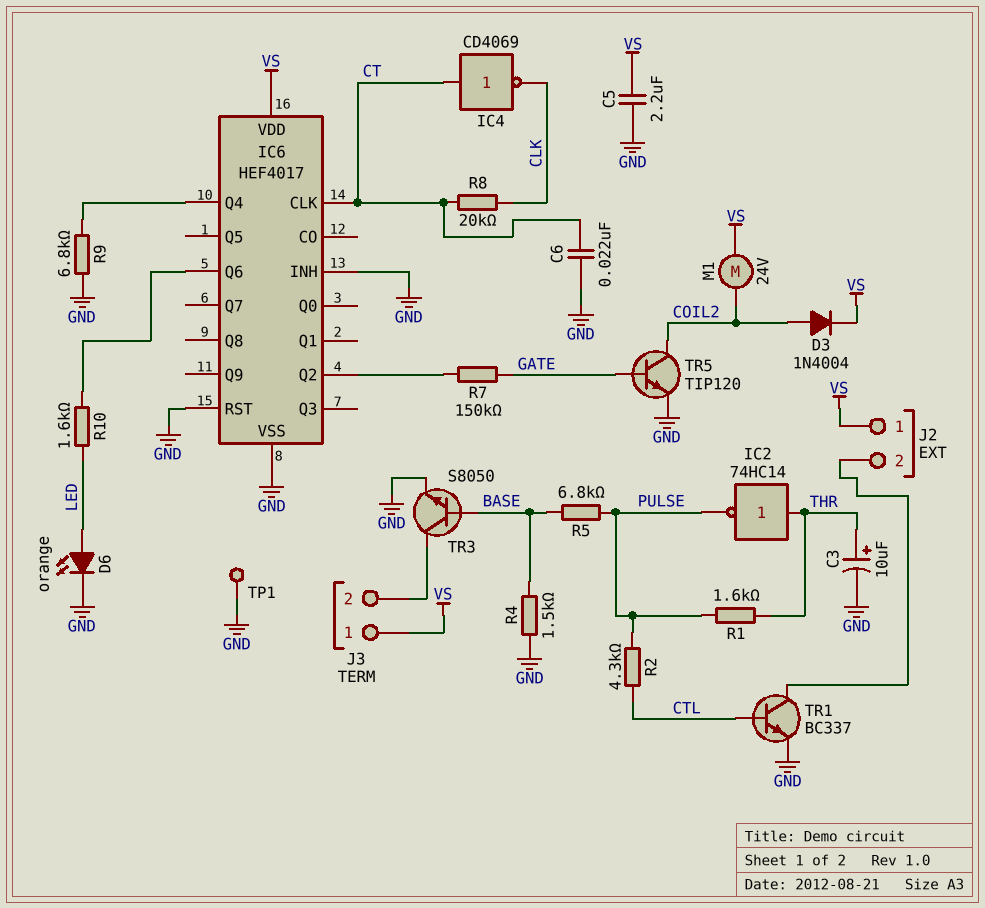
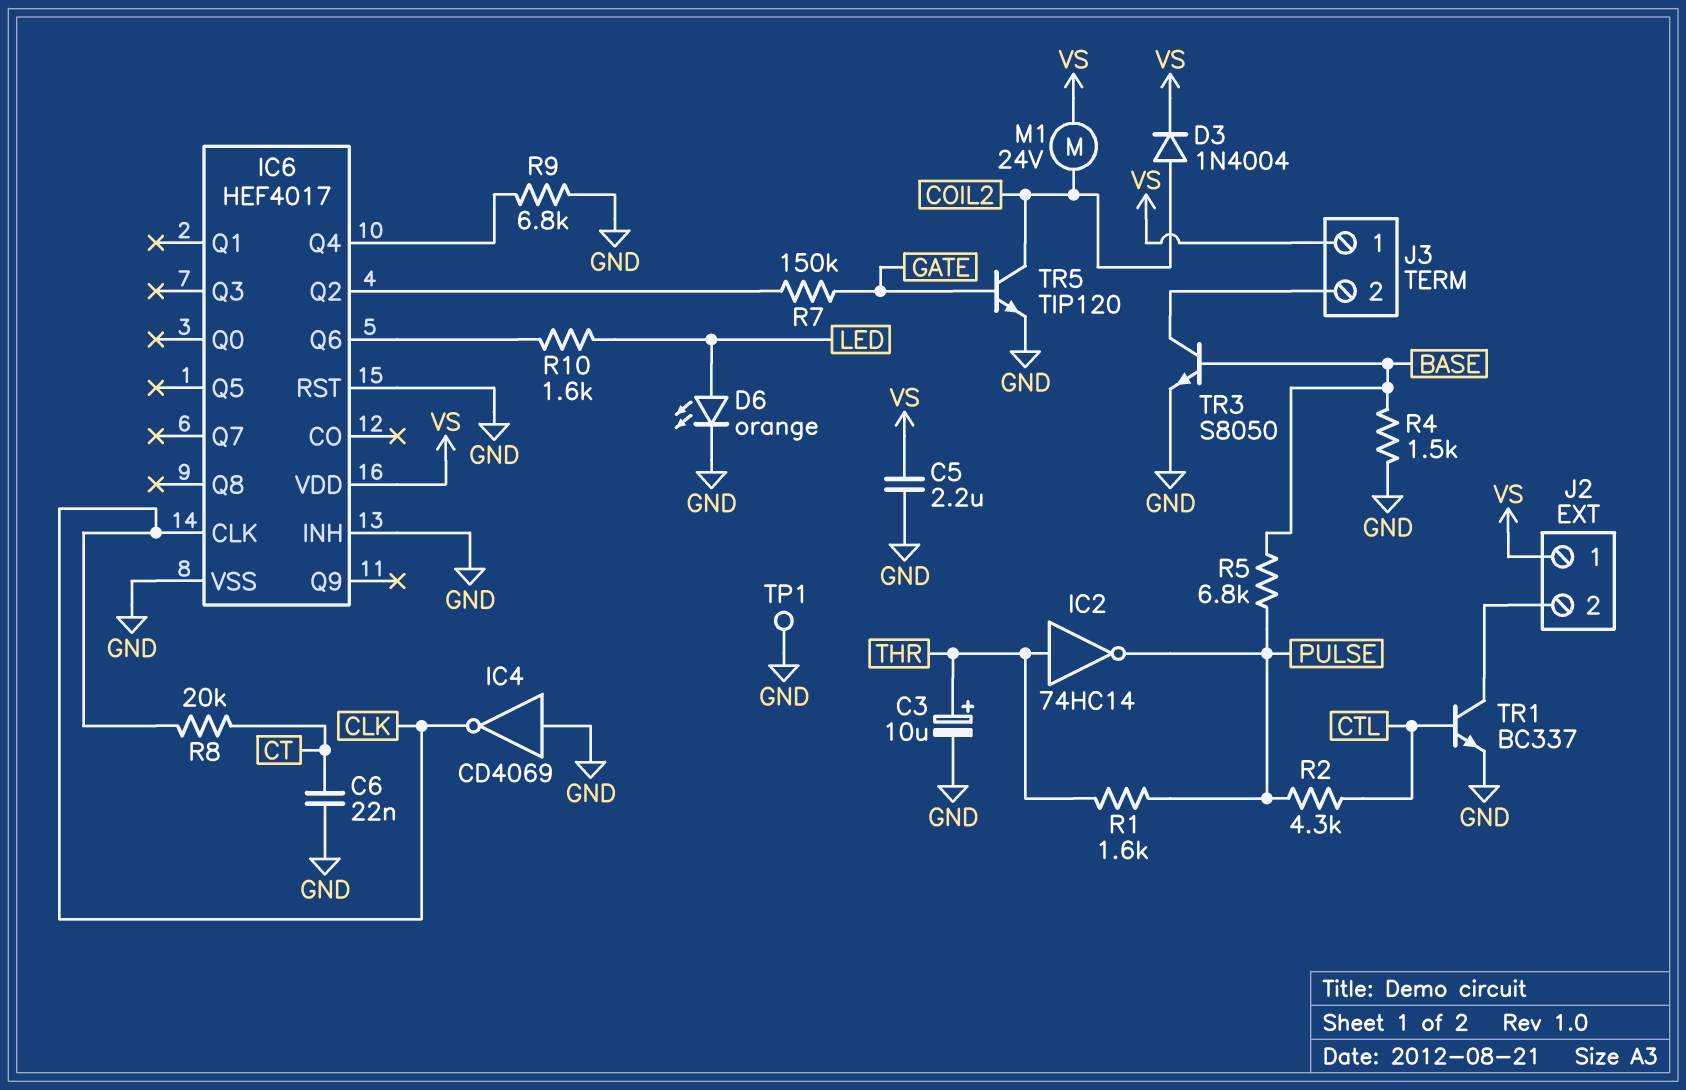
IC4: NOT CD4069 (in CT, out CLK) -> NOT CD4069 (in GND, out CLK)
IC6 pin CLK: CT -> CLK

